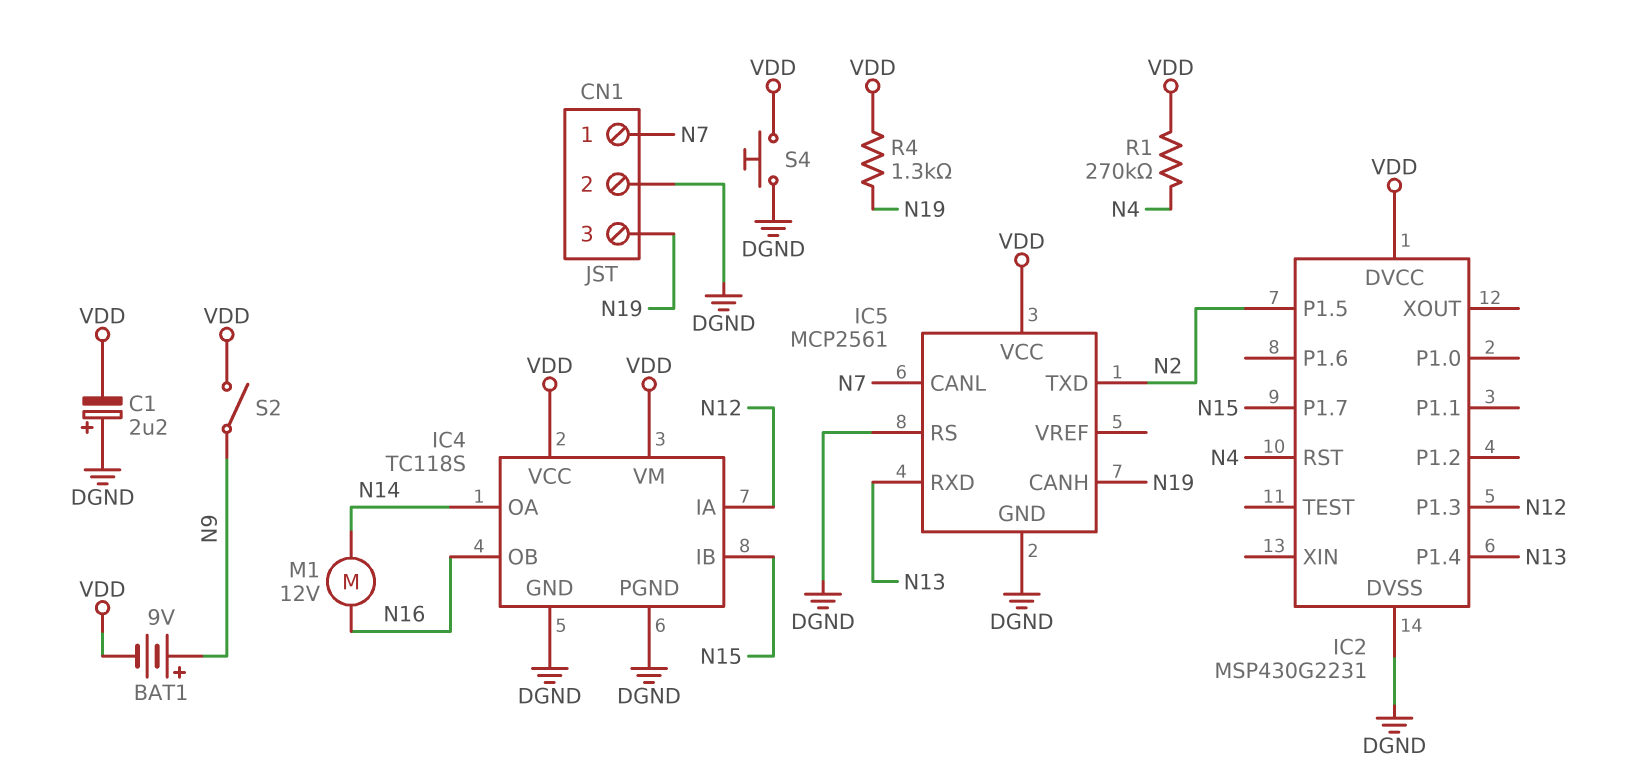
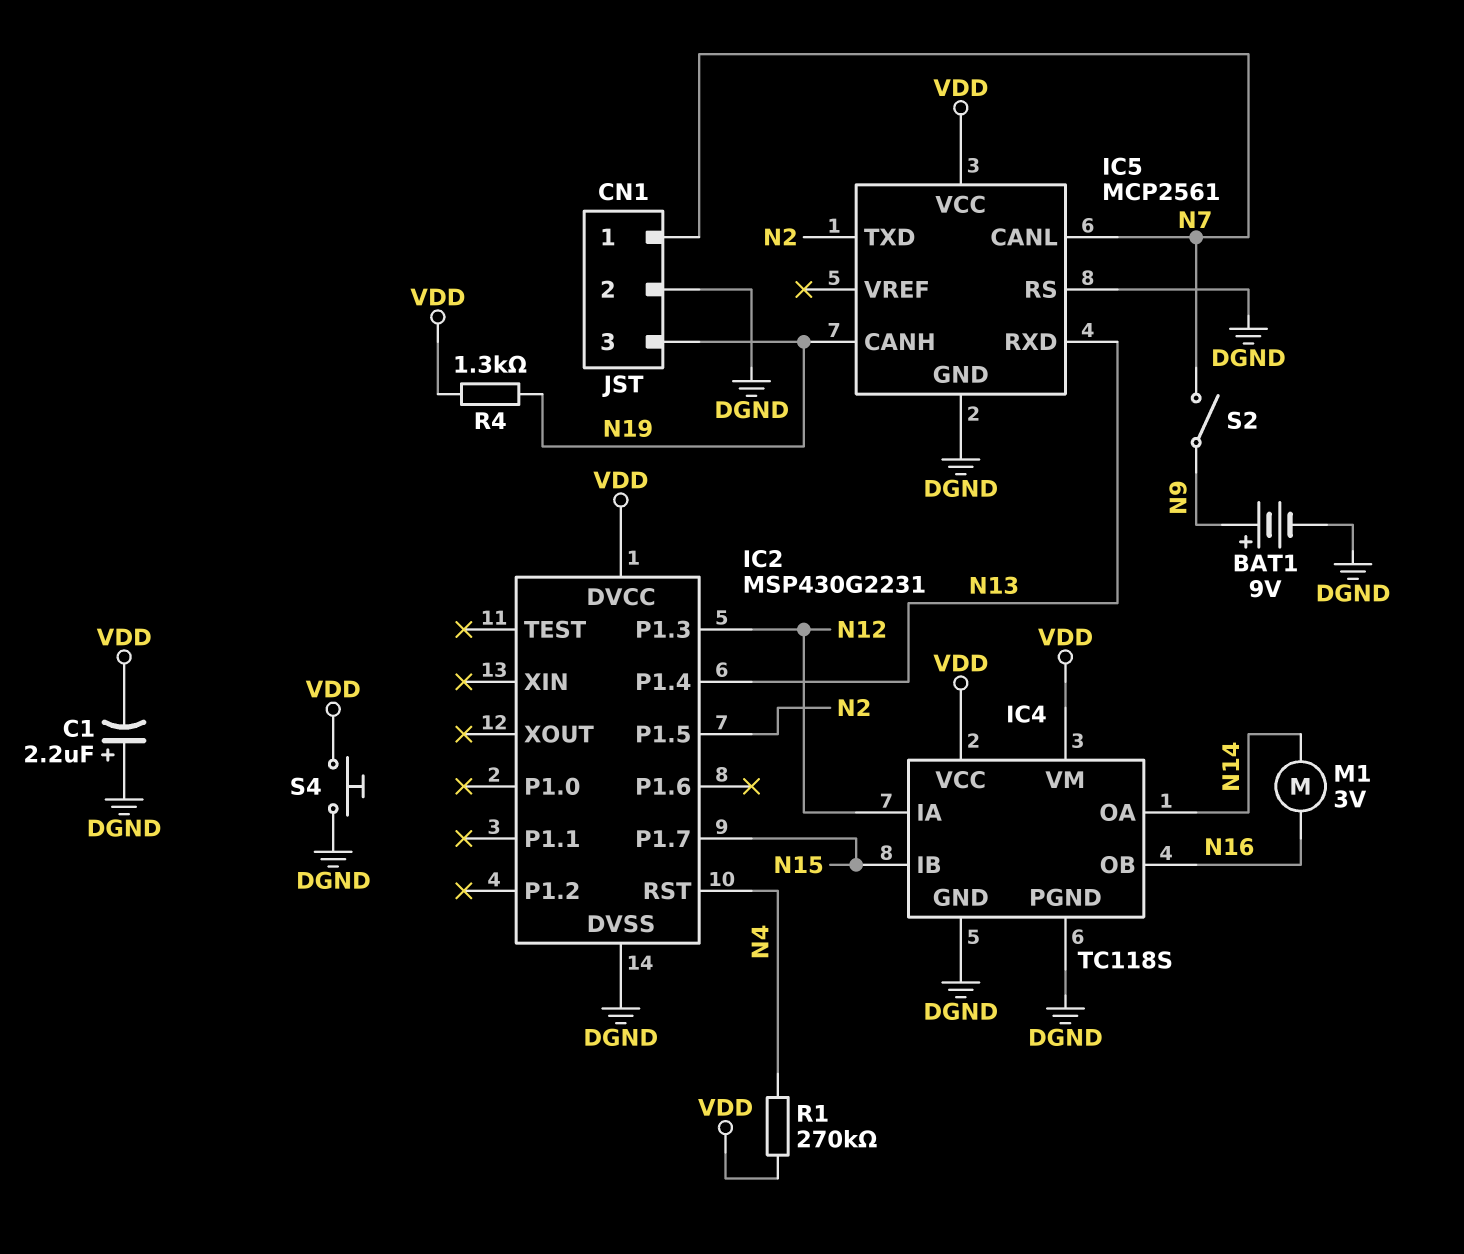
BAT1: 9V (plus N9, minus VDD) -> 9V (plus N9, minus DGND)
M1: motor 12V (N14, N16) -> motor 3V (N14, N16)
S2: switch (N9, VDD) -> switch (N7, N9)

